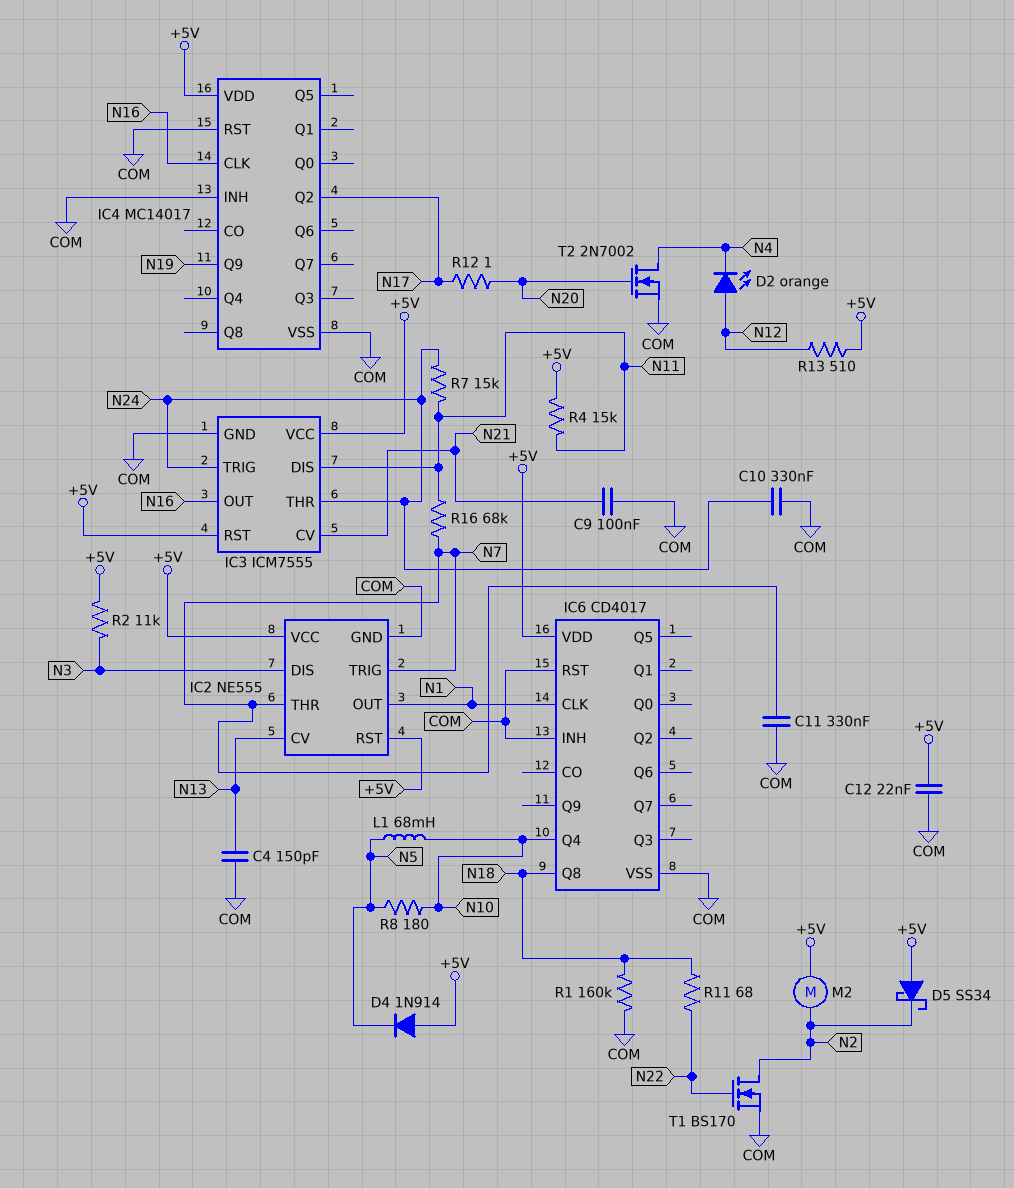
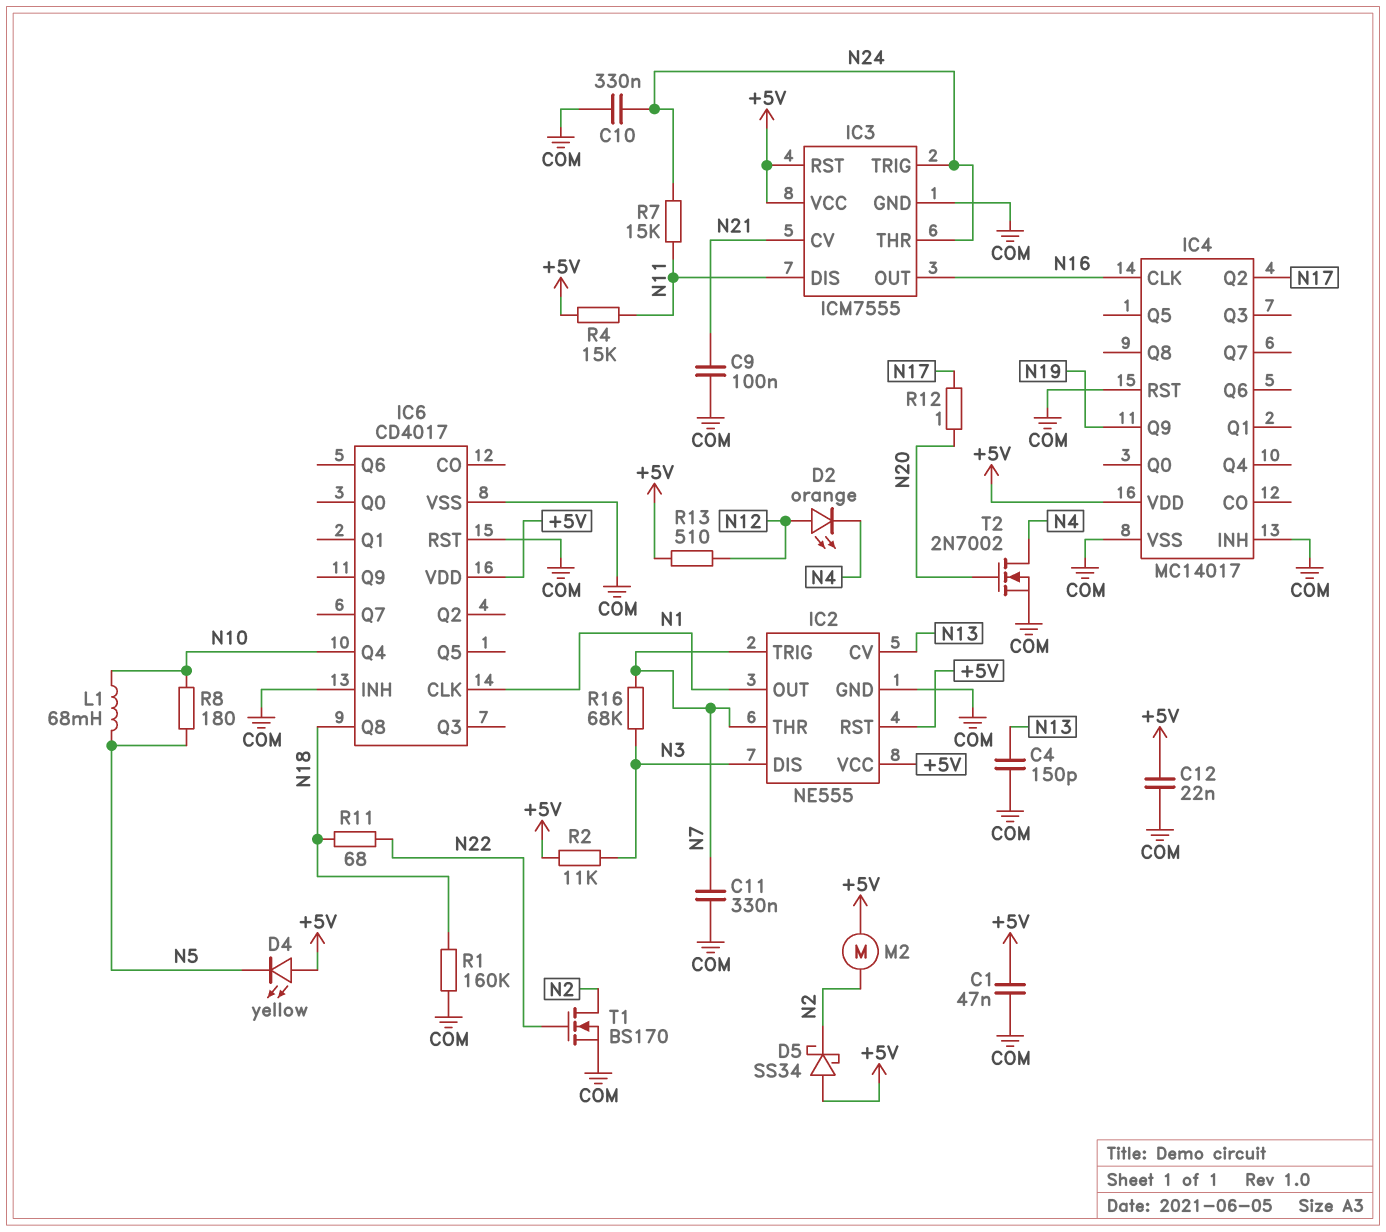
C1: none -> 47nF (+5V, COM)
D4: diode 1N914 (A +5V, K N5) -> LED yellow (A +5V, K N5)
R16: 68k (N7, N11) -> 68k (N3, N7)

